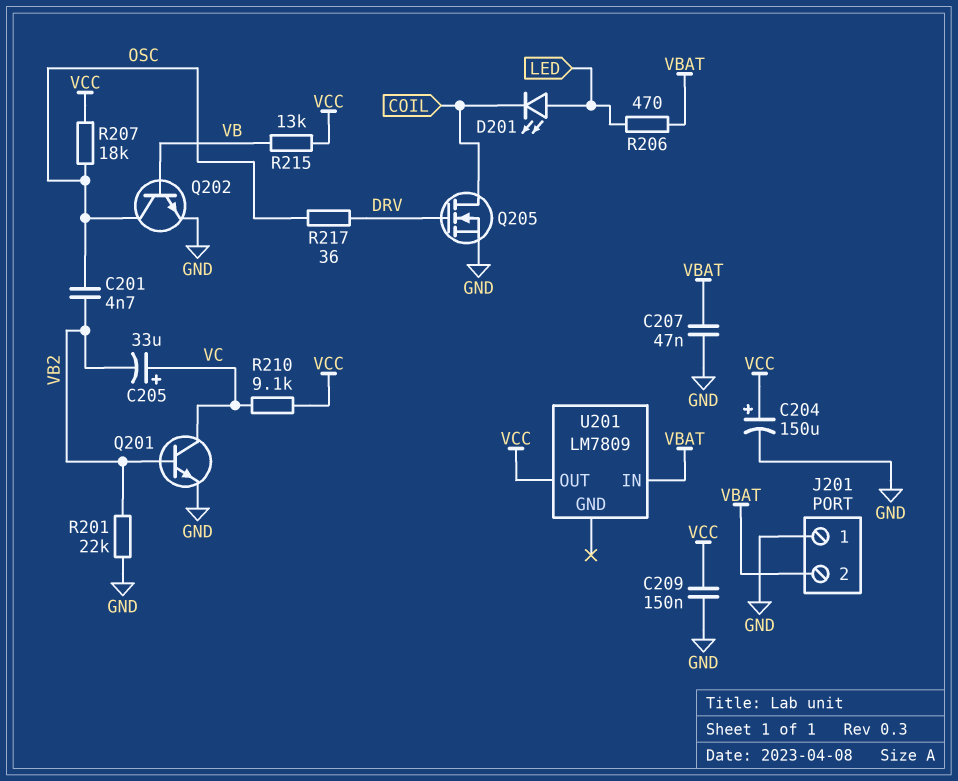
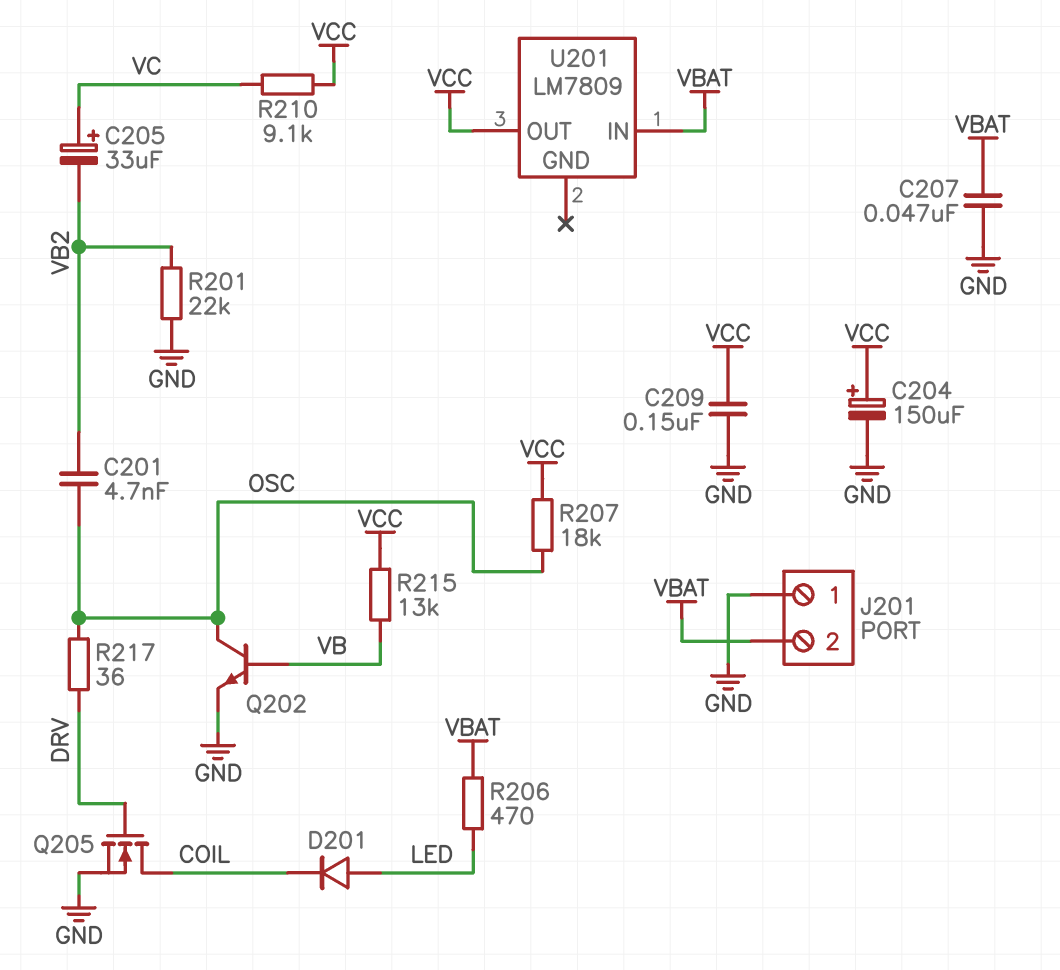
D201: LED (A LED, K COIL) -> diode (A LED, K COIL)
Q201: NPN (B VB2, C VC, E GND) -> none

